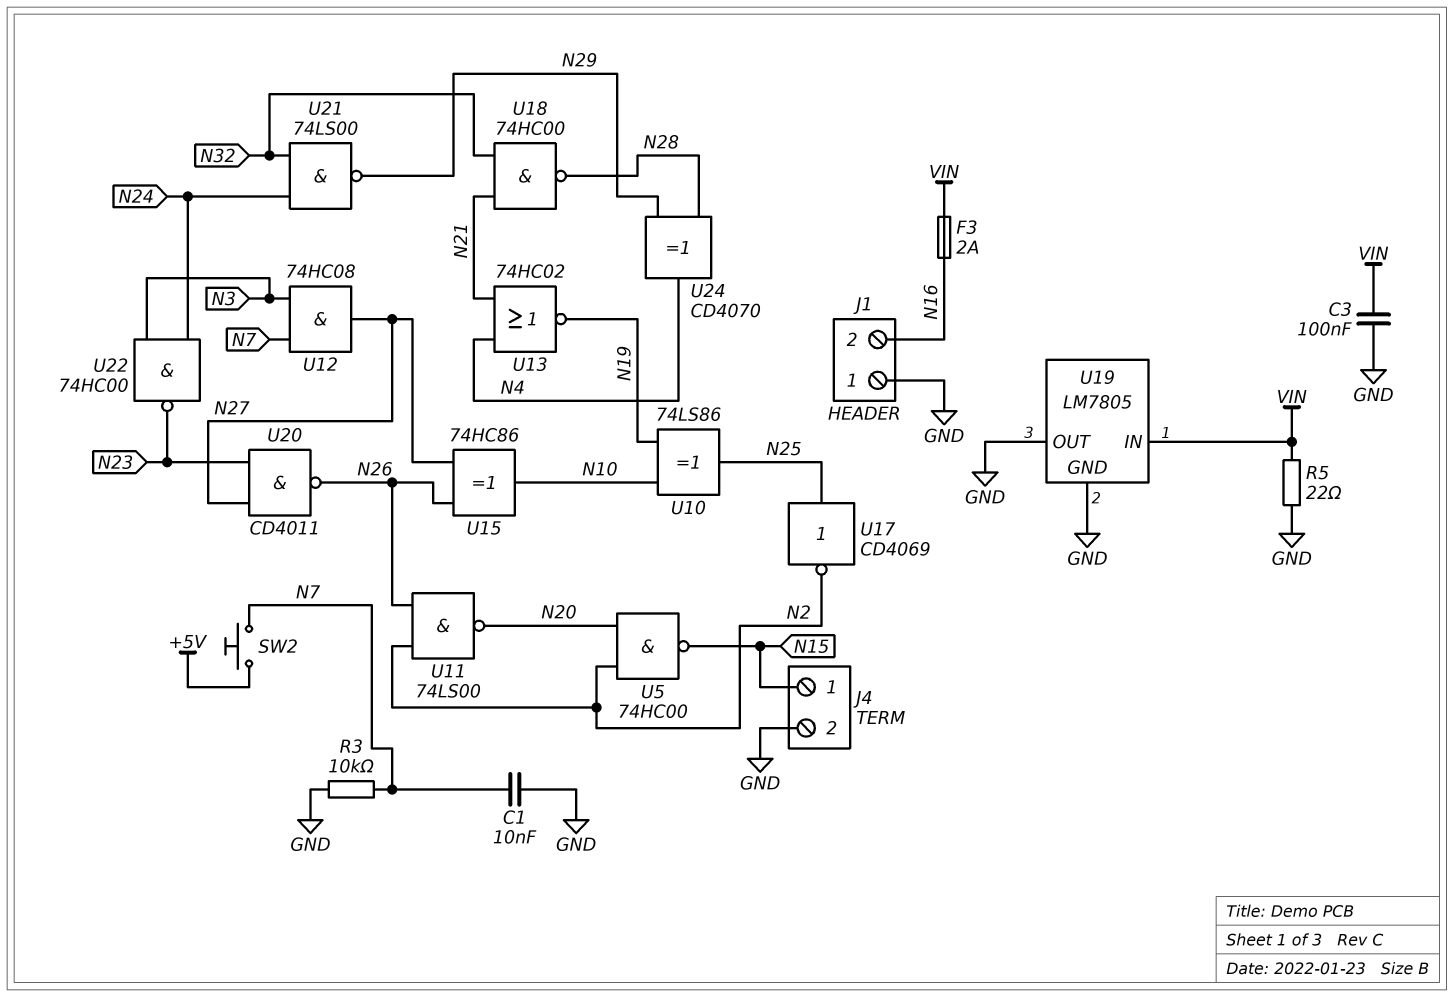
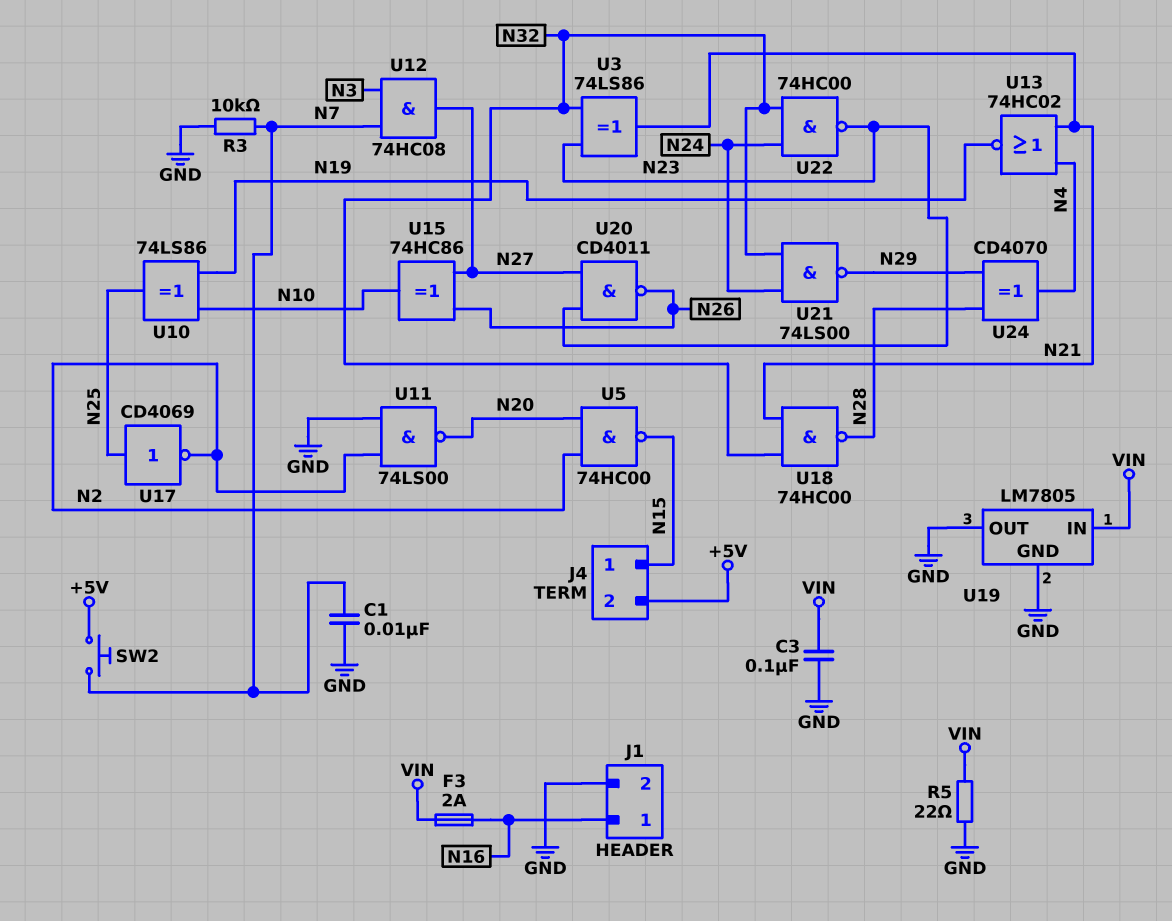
J1 pin 1: GND -> N16
J1 pin 2: N16 -> GND
J4 pin 2: GND -> +5V
U3: none -> XOR 74LS86 (in N23, in N32, out N21)
U11: NAND 74LS00 (in N2, in N26, out N20) -> NAND 74LS00 (in GND, in N2, out N20)
U22: NAND 74HC00 (in N3, in N24, out N23) -> NAND 74HC00 (in N24, in N32, out N23)

